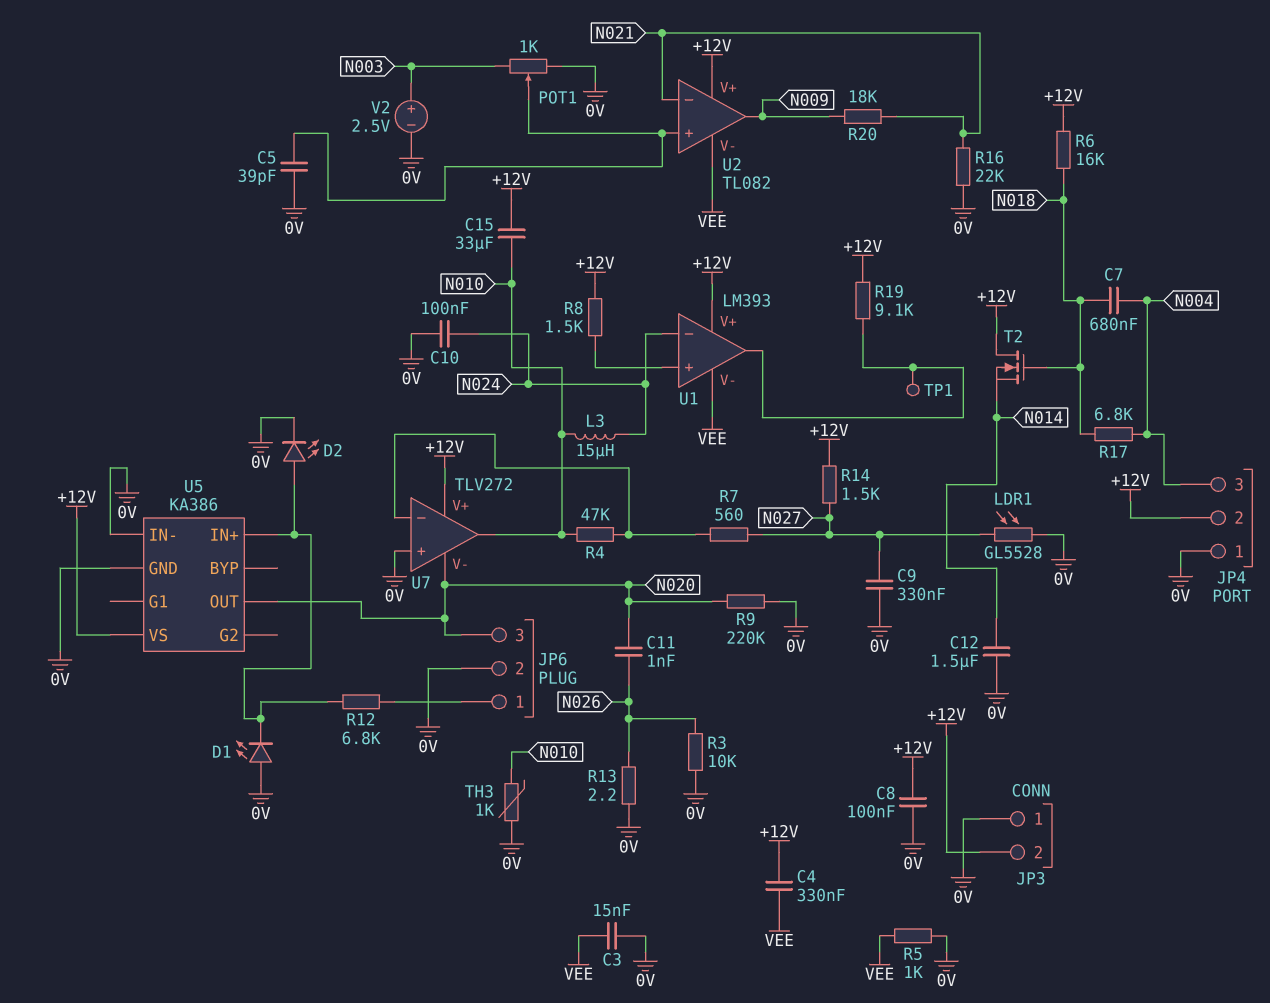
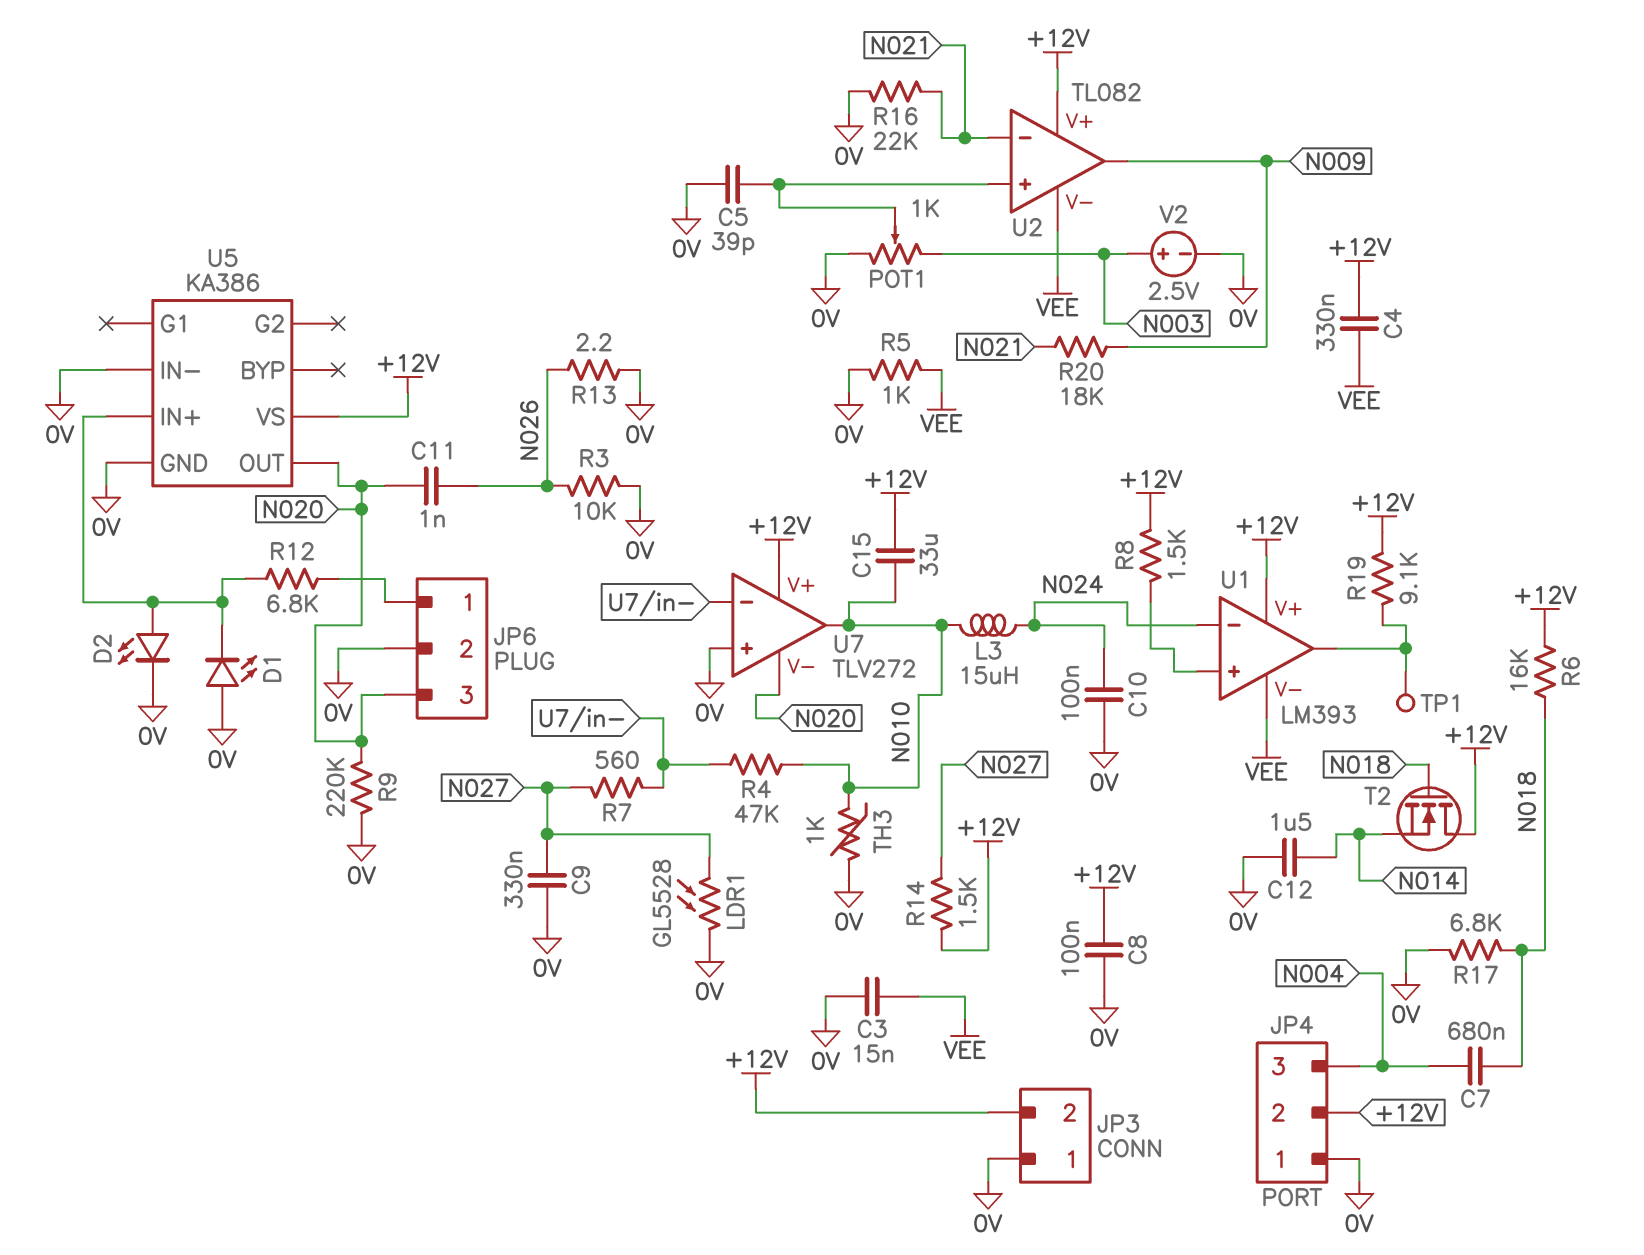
R17: 6.8k (N004, N018) -> 6.8k (0V, N018)

